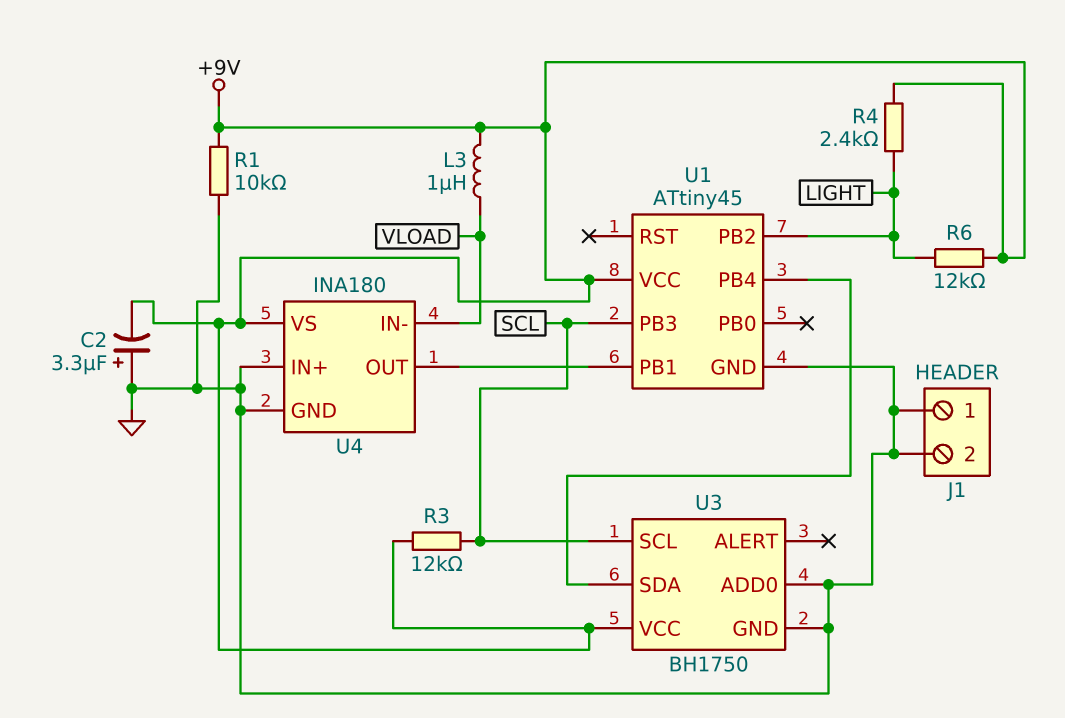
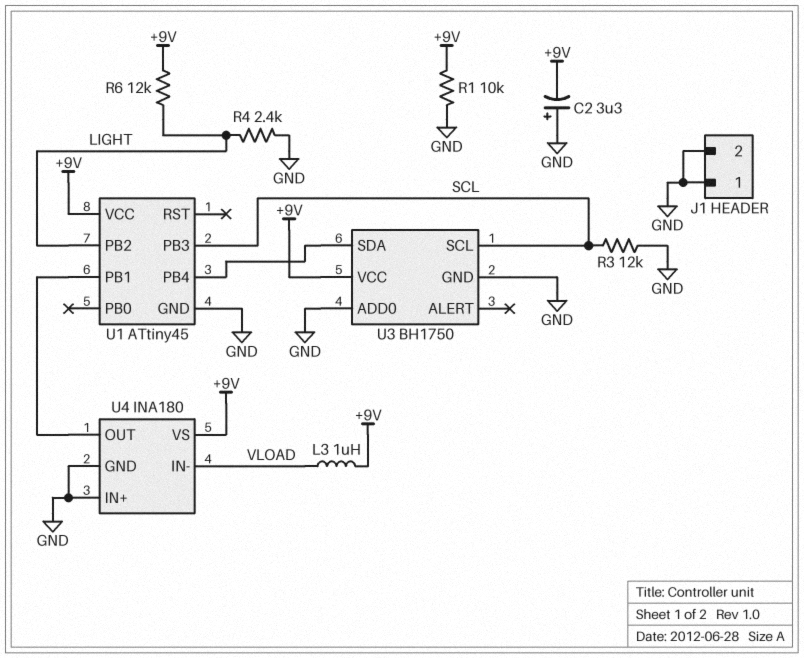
R3: 12k (+9V, SCL) -> 12k (GND, SCL)
R4: 2.4k (+9V, LIGHT) -> 2.4k (GND, LIGHT)

